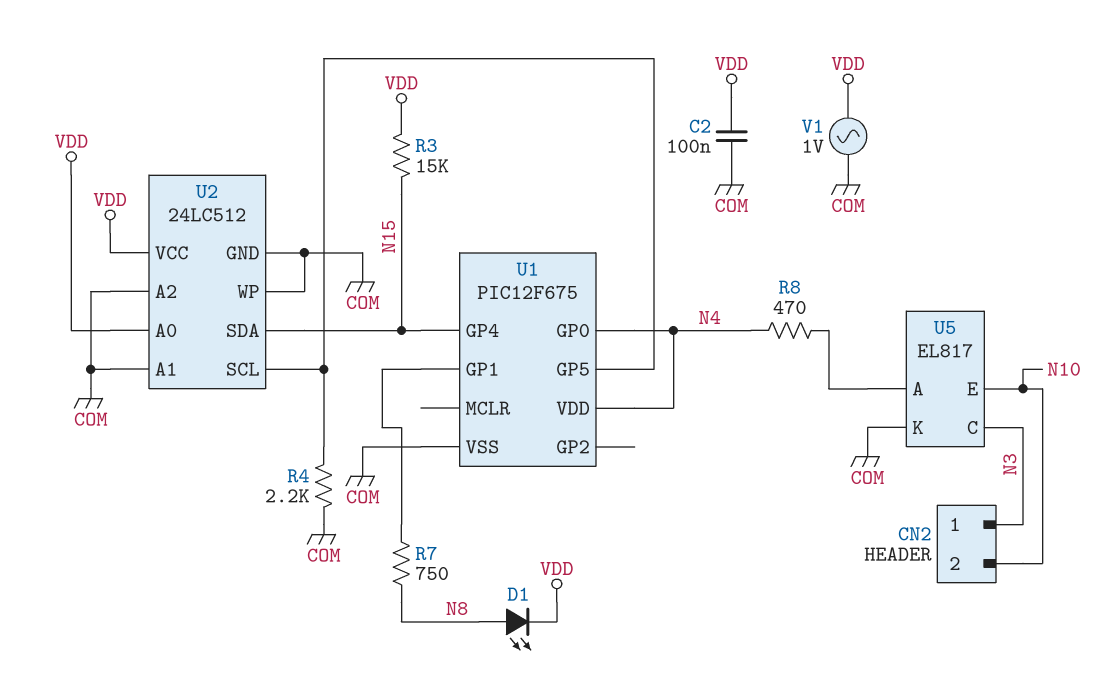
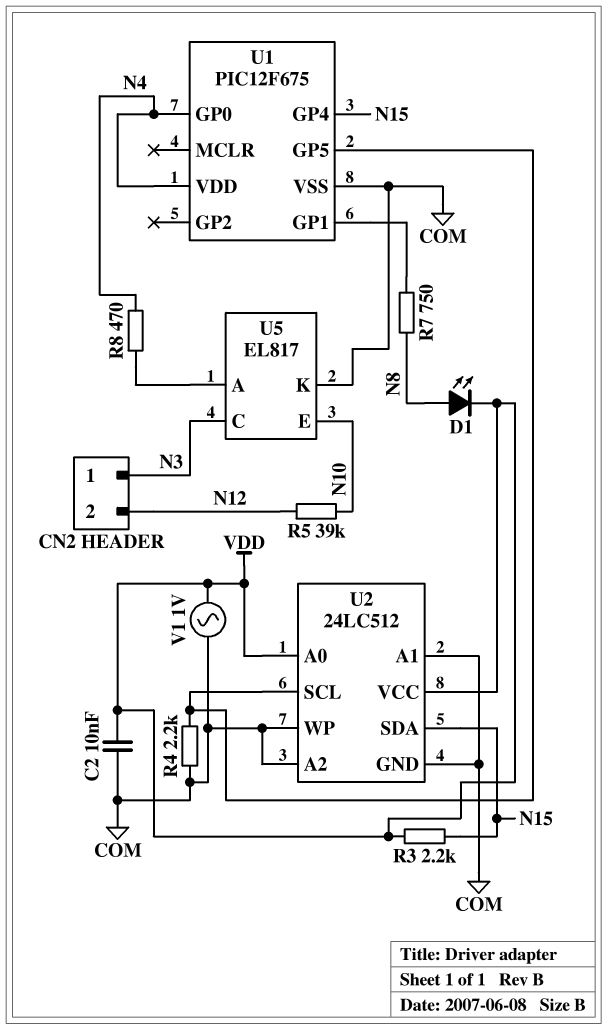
C2: 100nF (COM, VDD) -> 10nF (COM, VDD)
CN2 pin 2: N10 -> N12
R3: 15k (N15, VDD) -> 2.2k (N15, VDD)
R5: none -> 39k (N10, N12)

